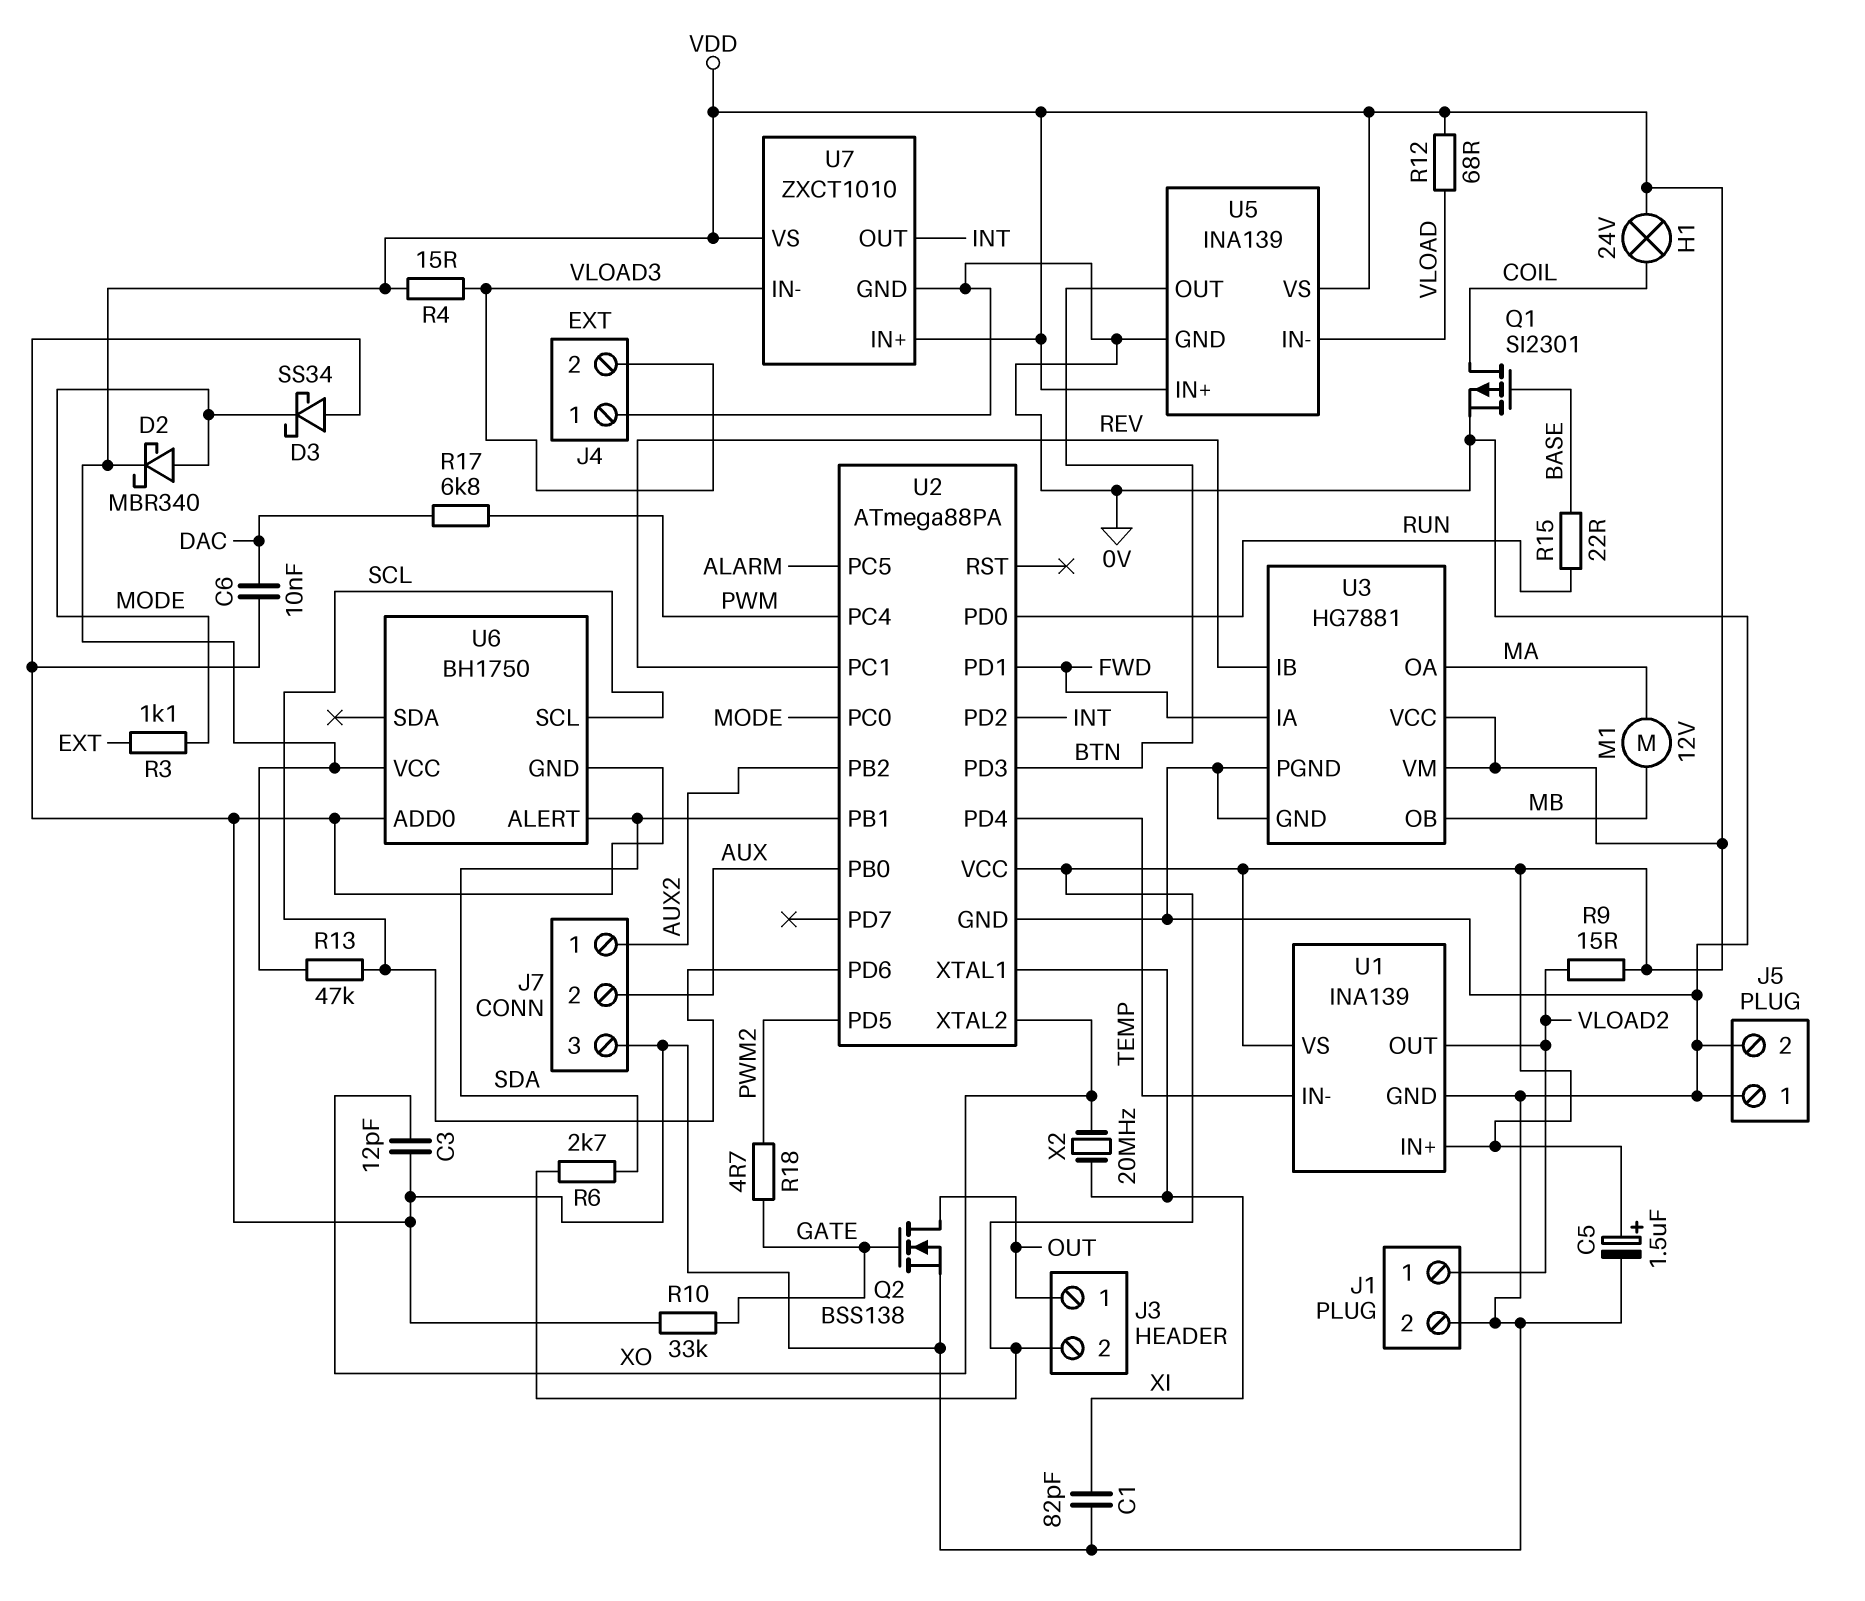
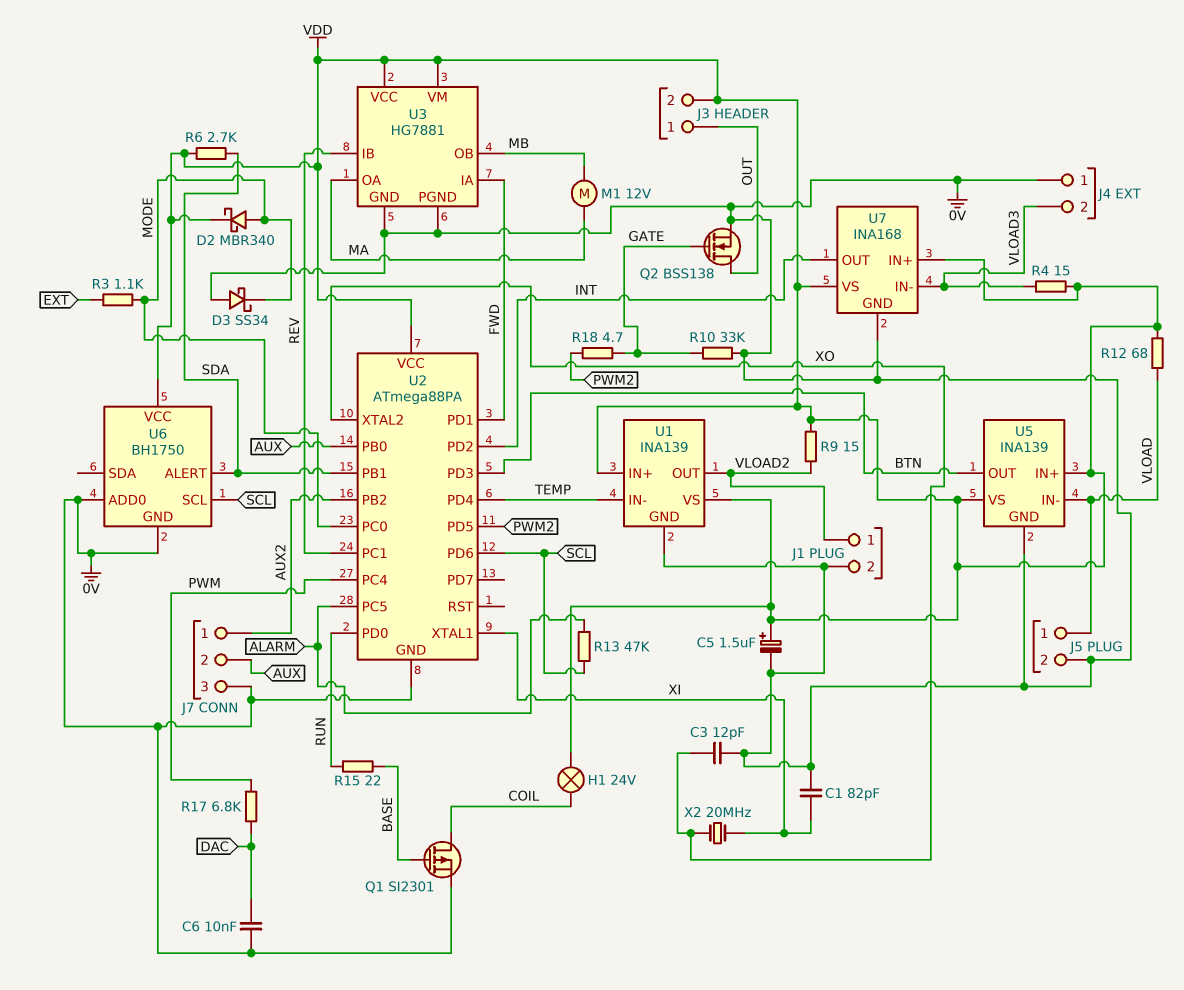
J5 pin 1: 0V -> VLOAD
R13: 47k (SCL, VDD) -> 47k (ALARM, SCL)
U7: ZXCT1010 -> INA168

